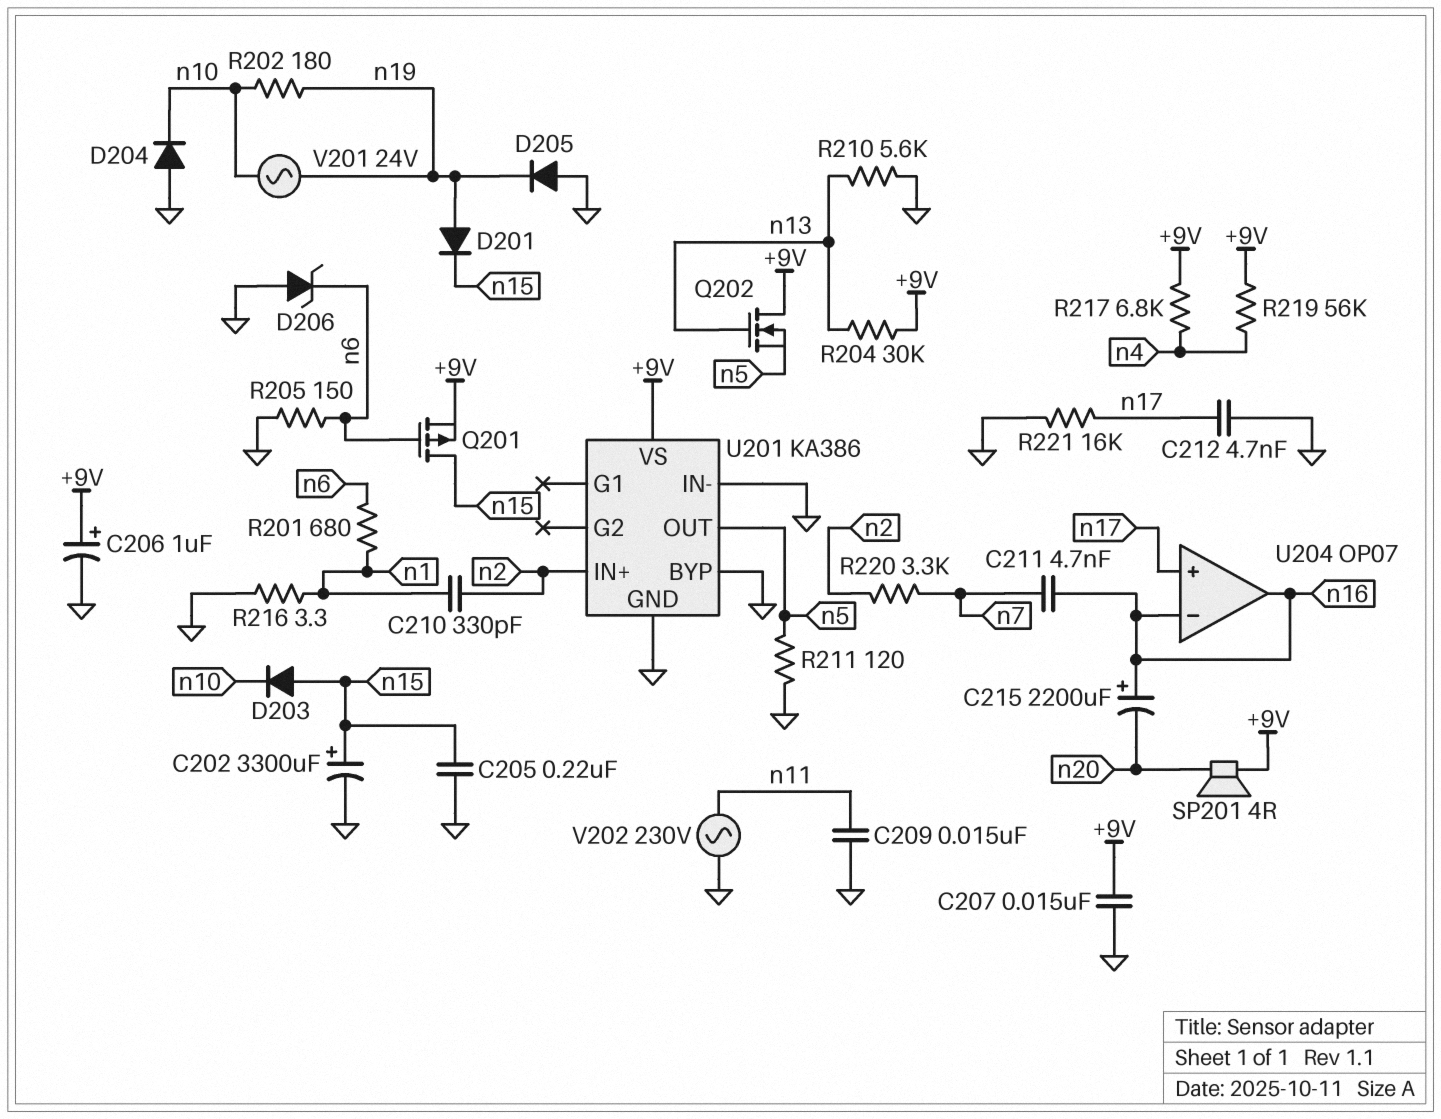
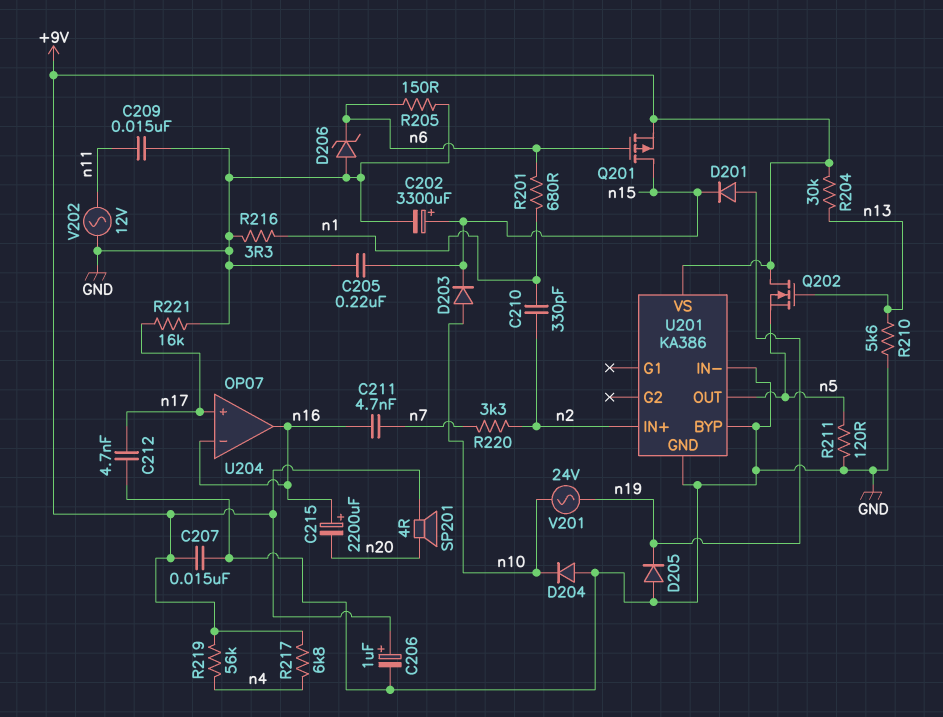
D203: diode (A n15, K n10) -> diode (A n10, K n15)
R202: 180 (n10, n19) -> none
V202: AC 230V (GND, n11) -> AC 12V (GND, n11)

